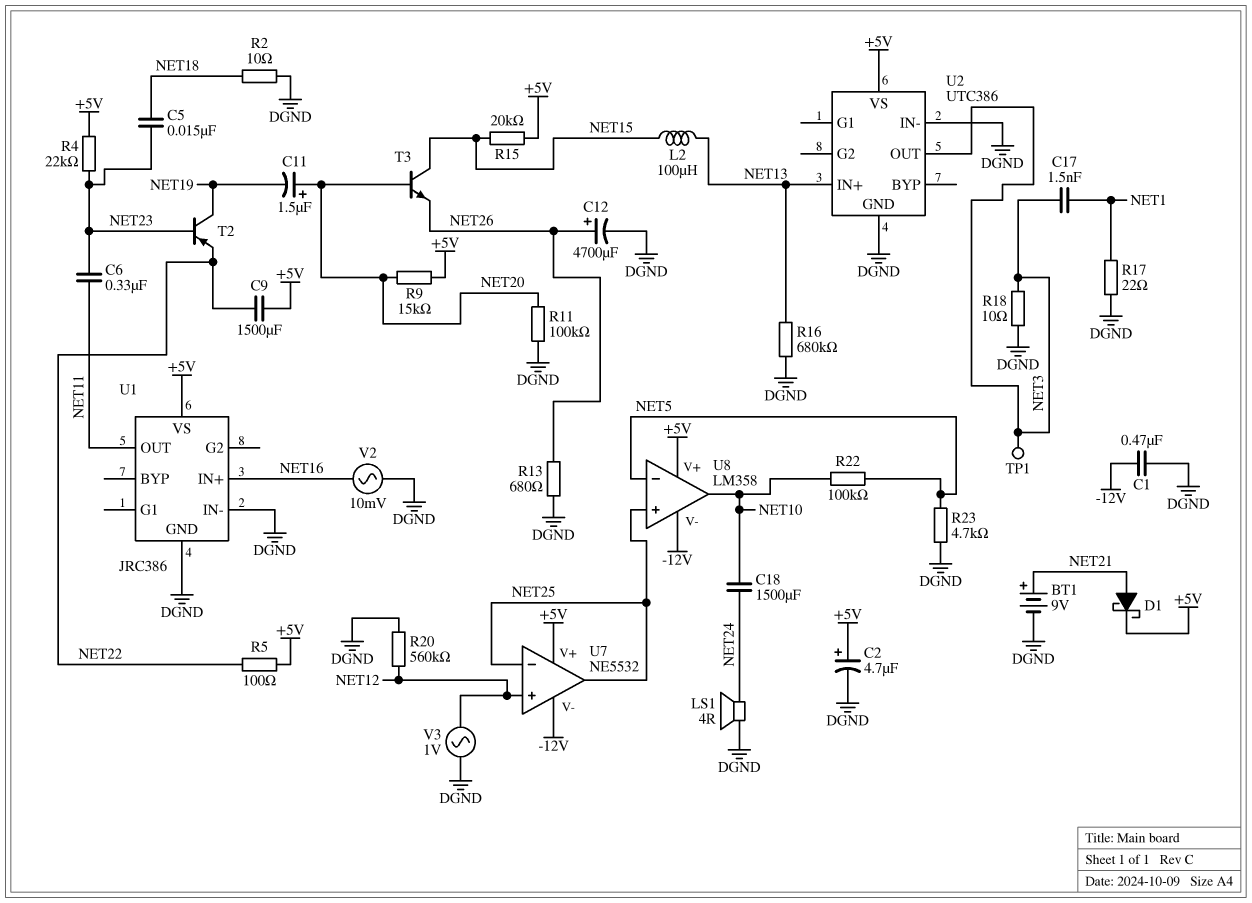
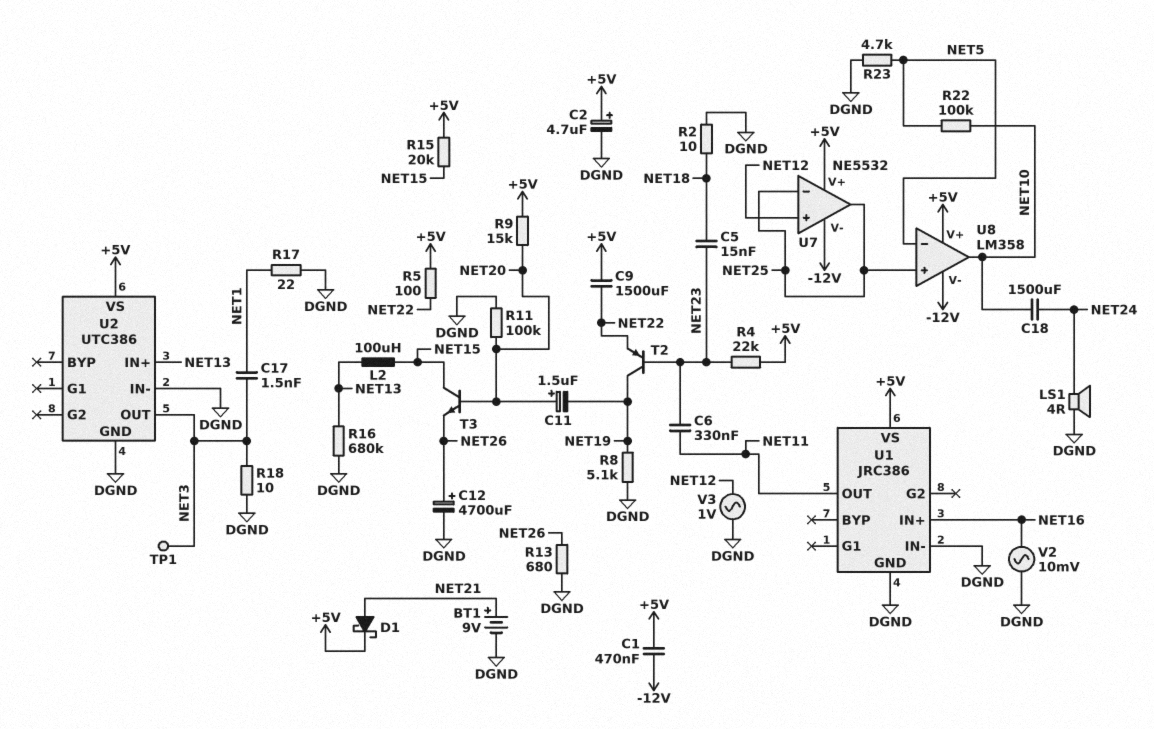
C1: 470nF (-12V, DGND) -> 470nF (+5V, -12V)
R8: none -> 5.1k (DGND, NET19)
R20: 560k (DGND, NET12) -> none

